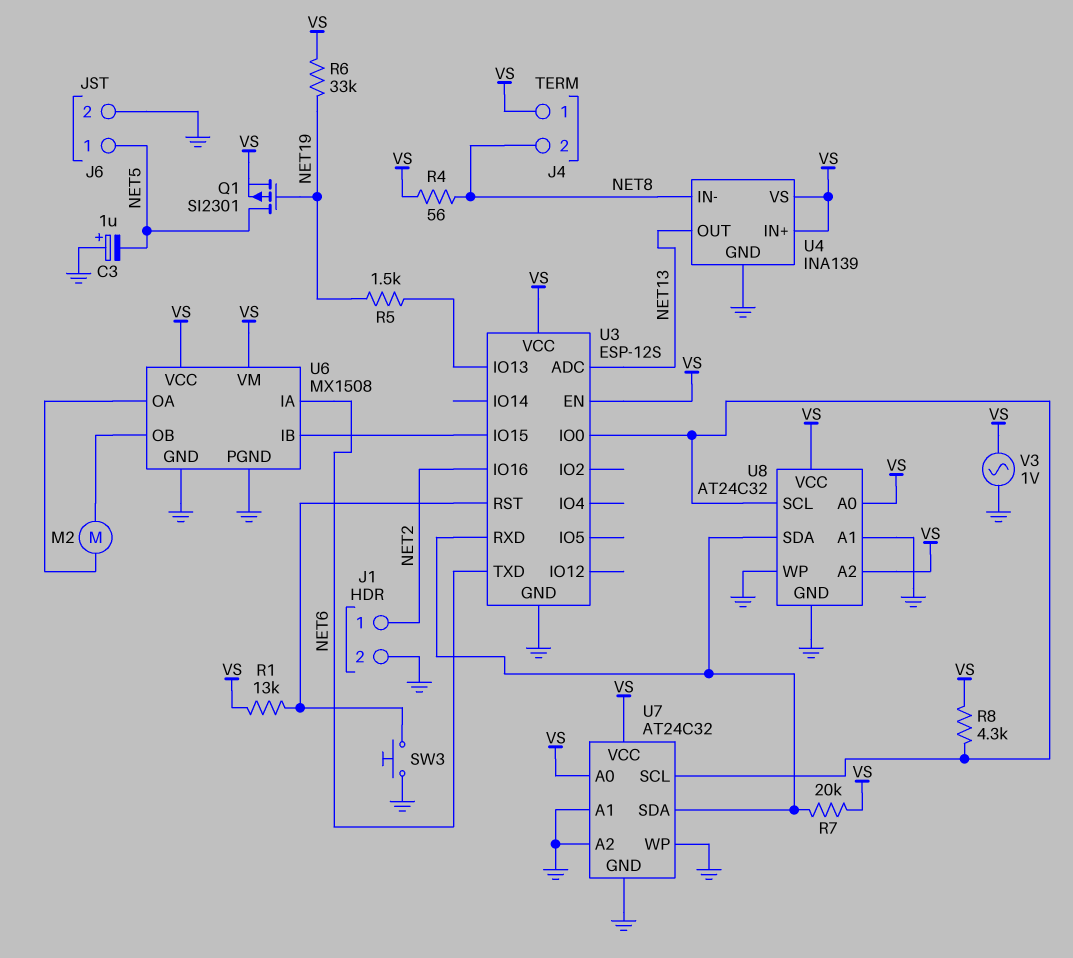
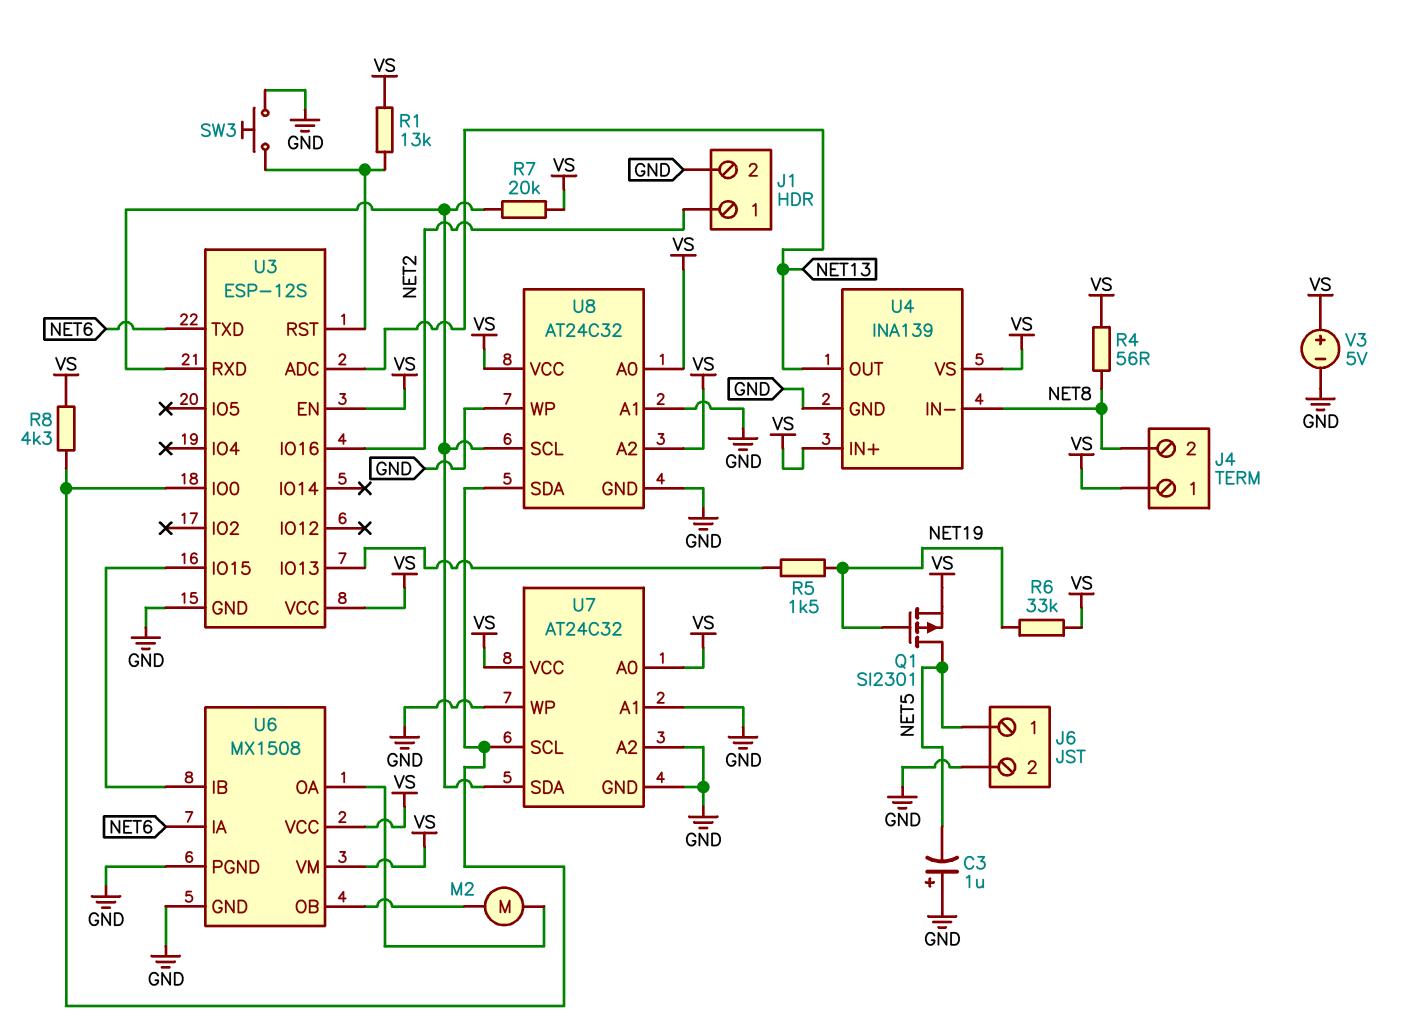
U8 pin SCL: U3/IO0 -> U3/RXD
U8 pin SDA: U3/RXD -> U3/IO0
V3: AC 1V (GND, VS) -> 5V (plus VS, minus GND)

